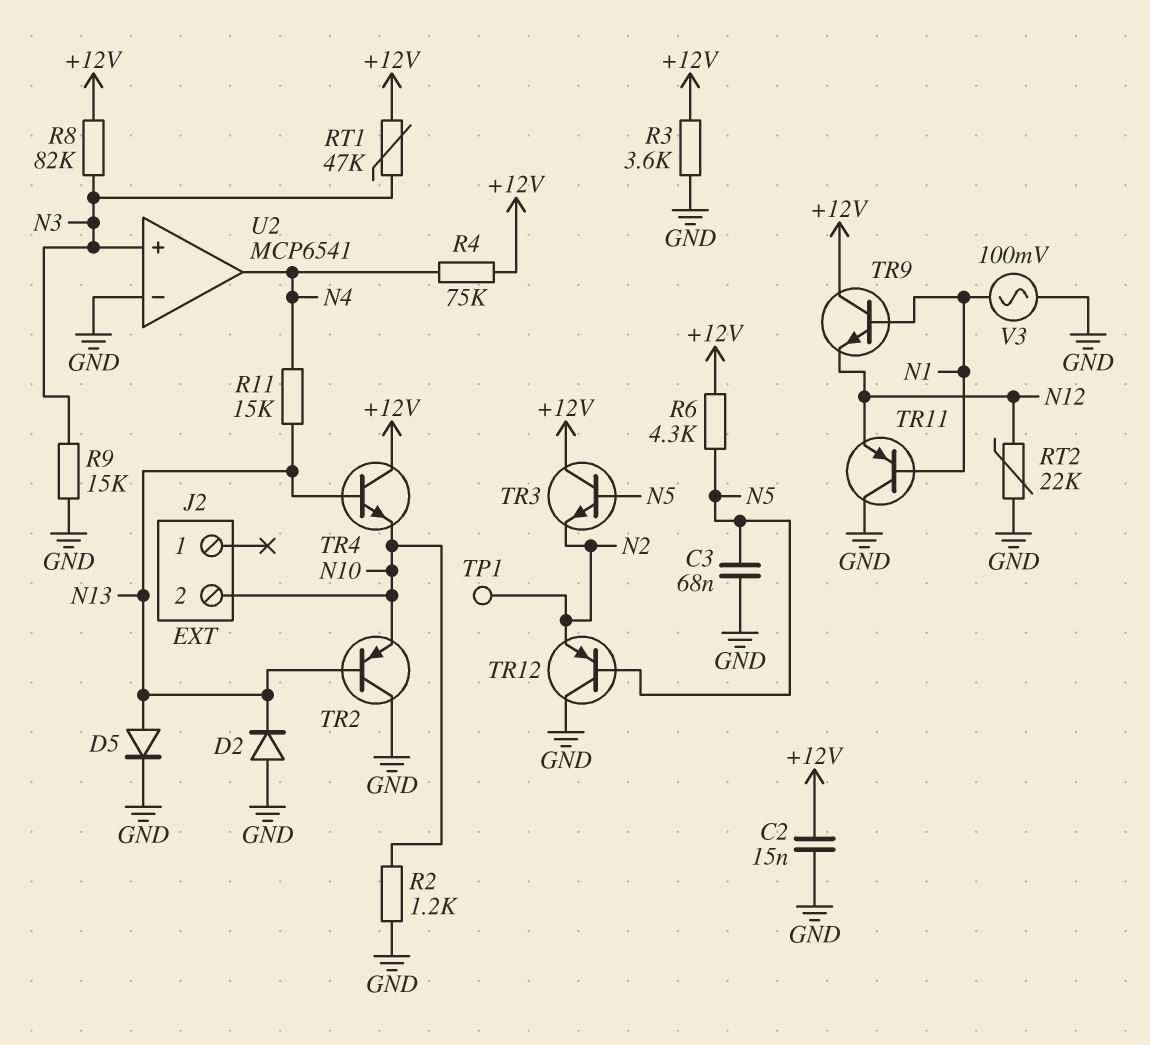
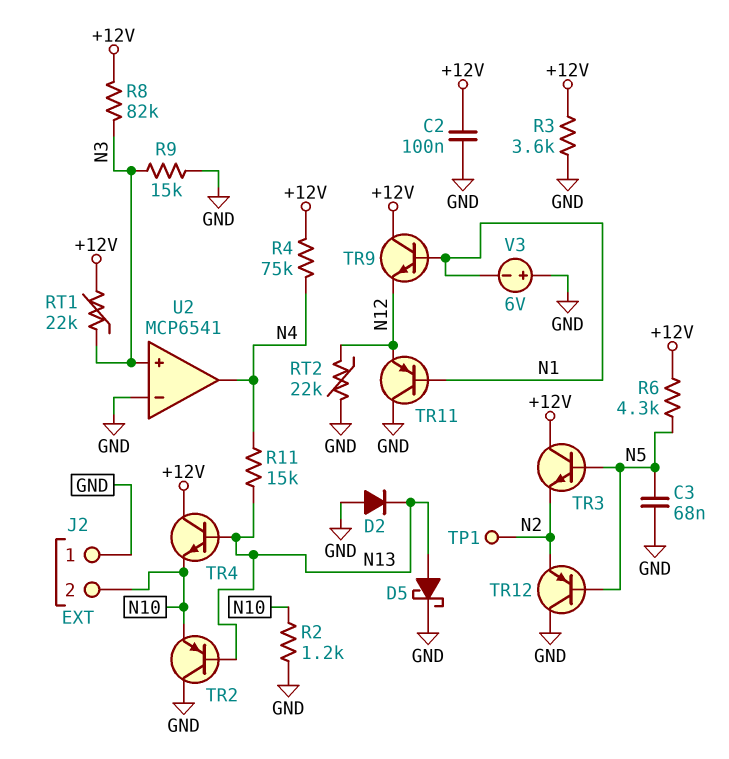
C2: 15nF (+12V, GND) -> 100nF (+12V, GND)
D5: diode (A N13, K GND) -> schottky (A N13, K GND)
J2 pin 1: none -> GND
RT1: 47k (+12V, N3) -> 22k (+12V, N3)
V3: AC 100mV (GND, N1) -> 6V (plus GND, minus N1)

